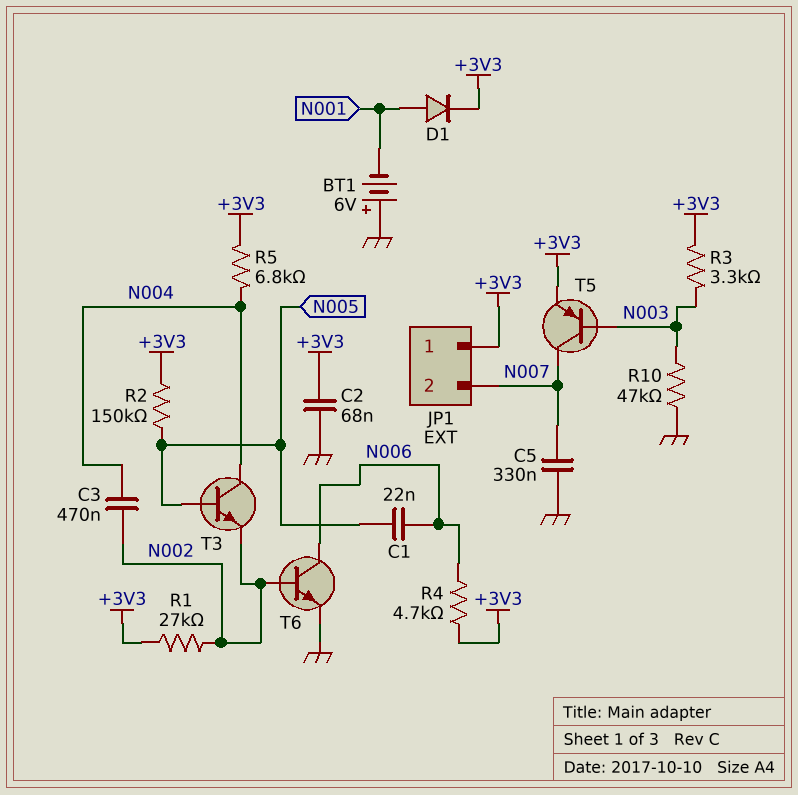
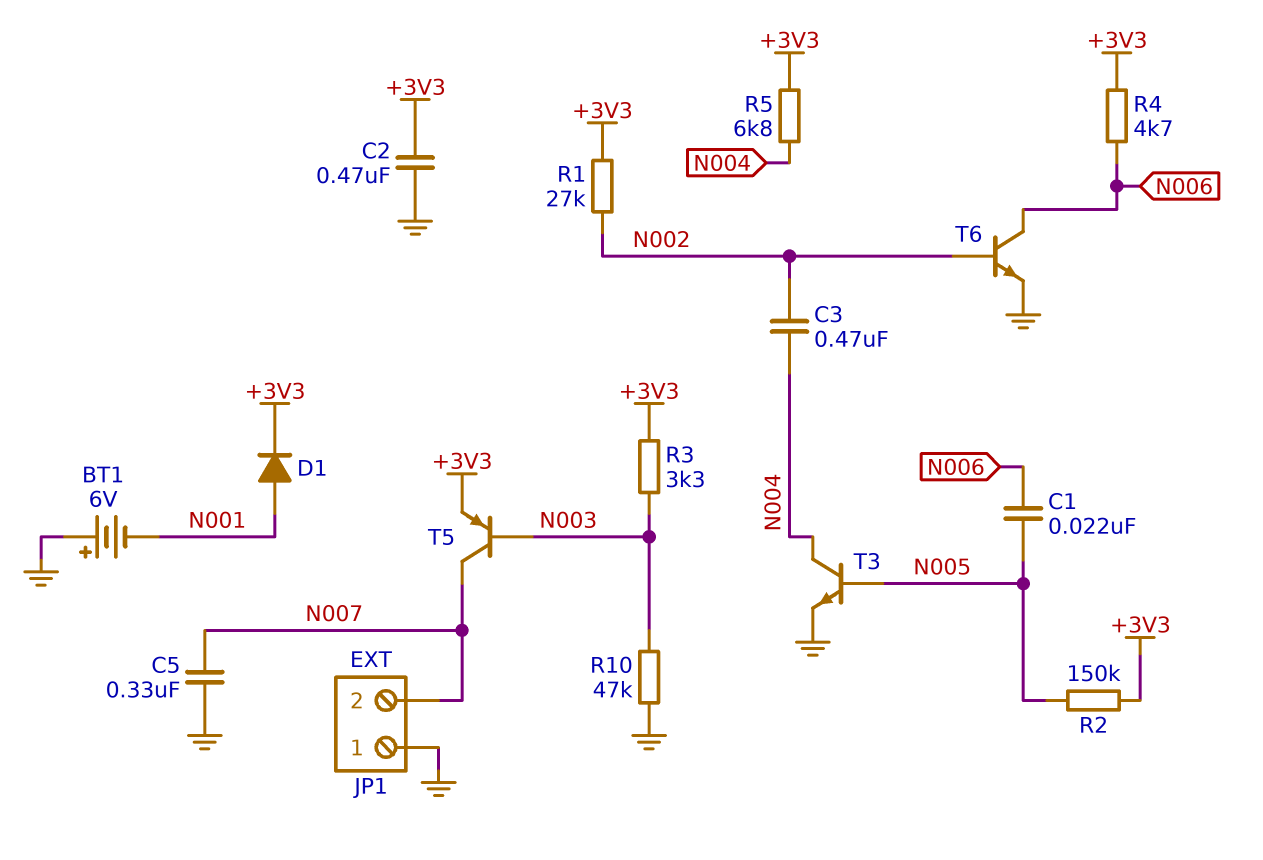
C2: 68nF (+3V3, GND) -> 470nF (+3V3, GND)
JP1 pin 1: +3V3 -> GND
T3: NPN (B N005, C N004, E N002) -> NPN (B N005, C N004, E GND)

